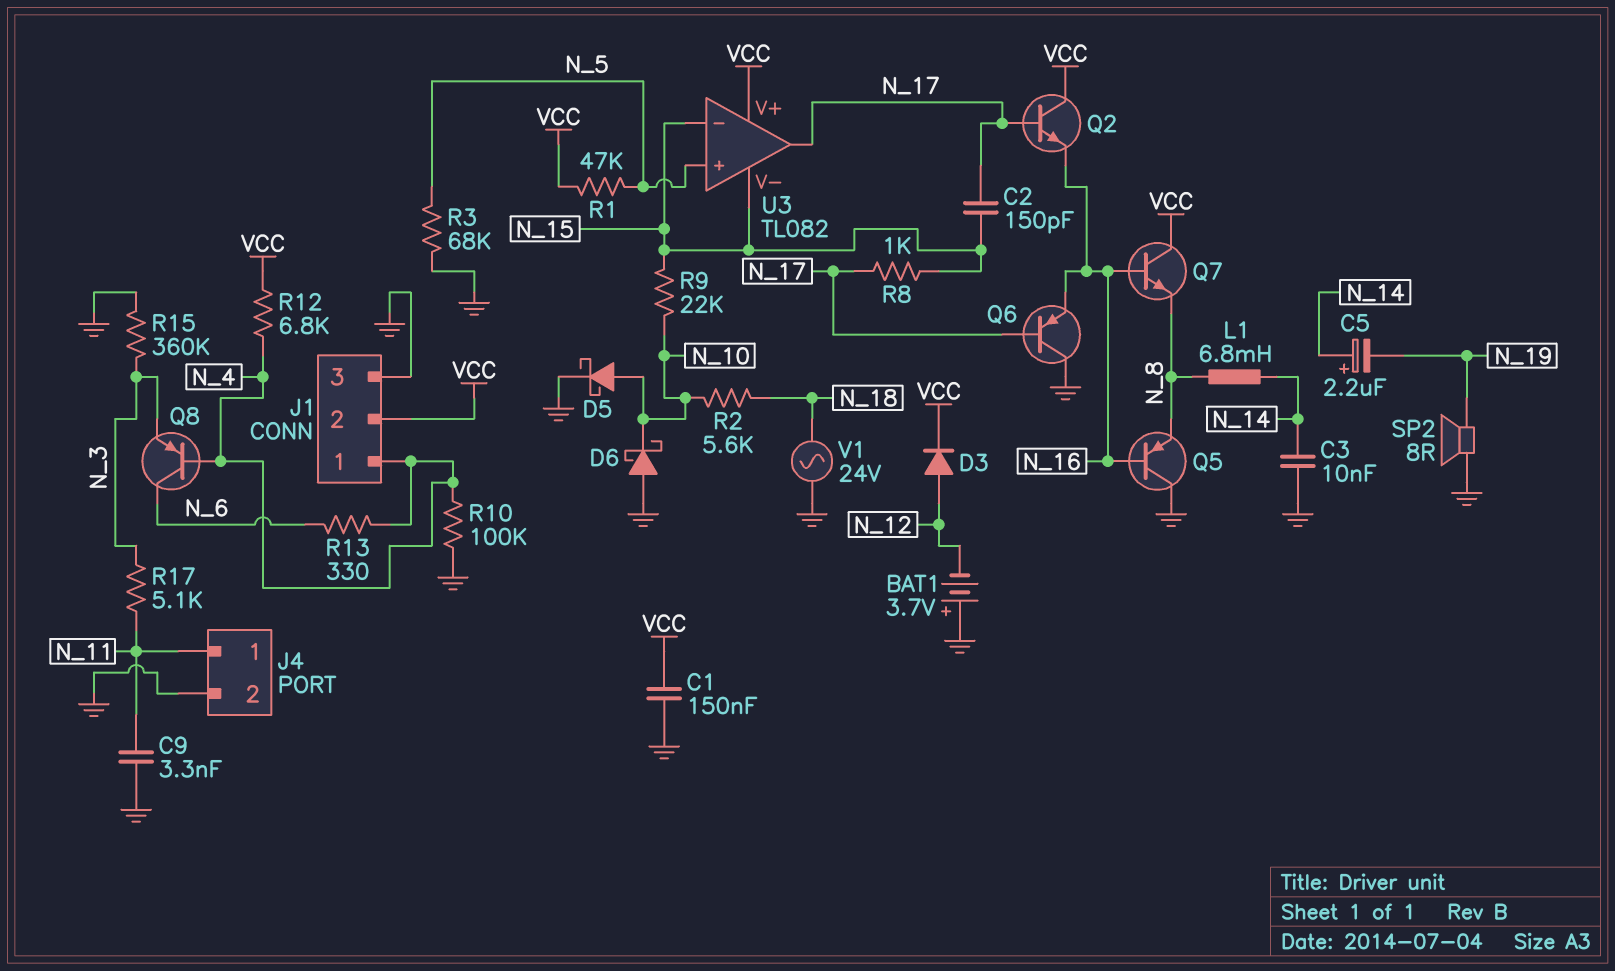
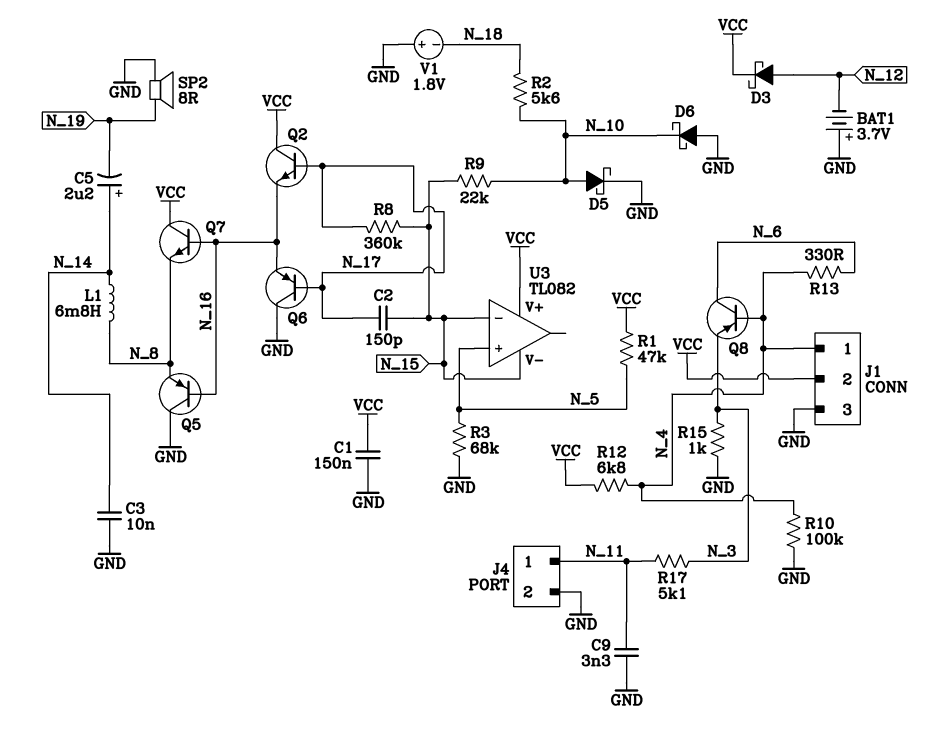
D3: diode (A N_12, K VCC) -> schottky (A N_12, K VCC)
R8: 1k (N_15, N_17) -> 360k (N_15, N_17)
R15: 360k (GND, N_3) -> 1k (GND, N_3)
U3 pin out: N_17 -> none
V1: AC 24V (GND, N_18) -> 1.8V (plus GND, minus N_18)

